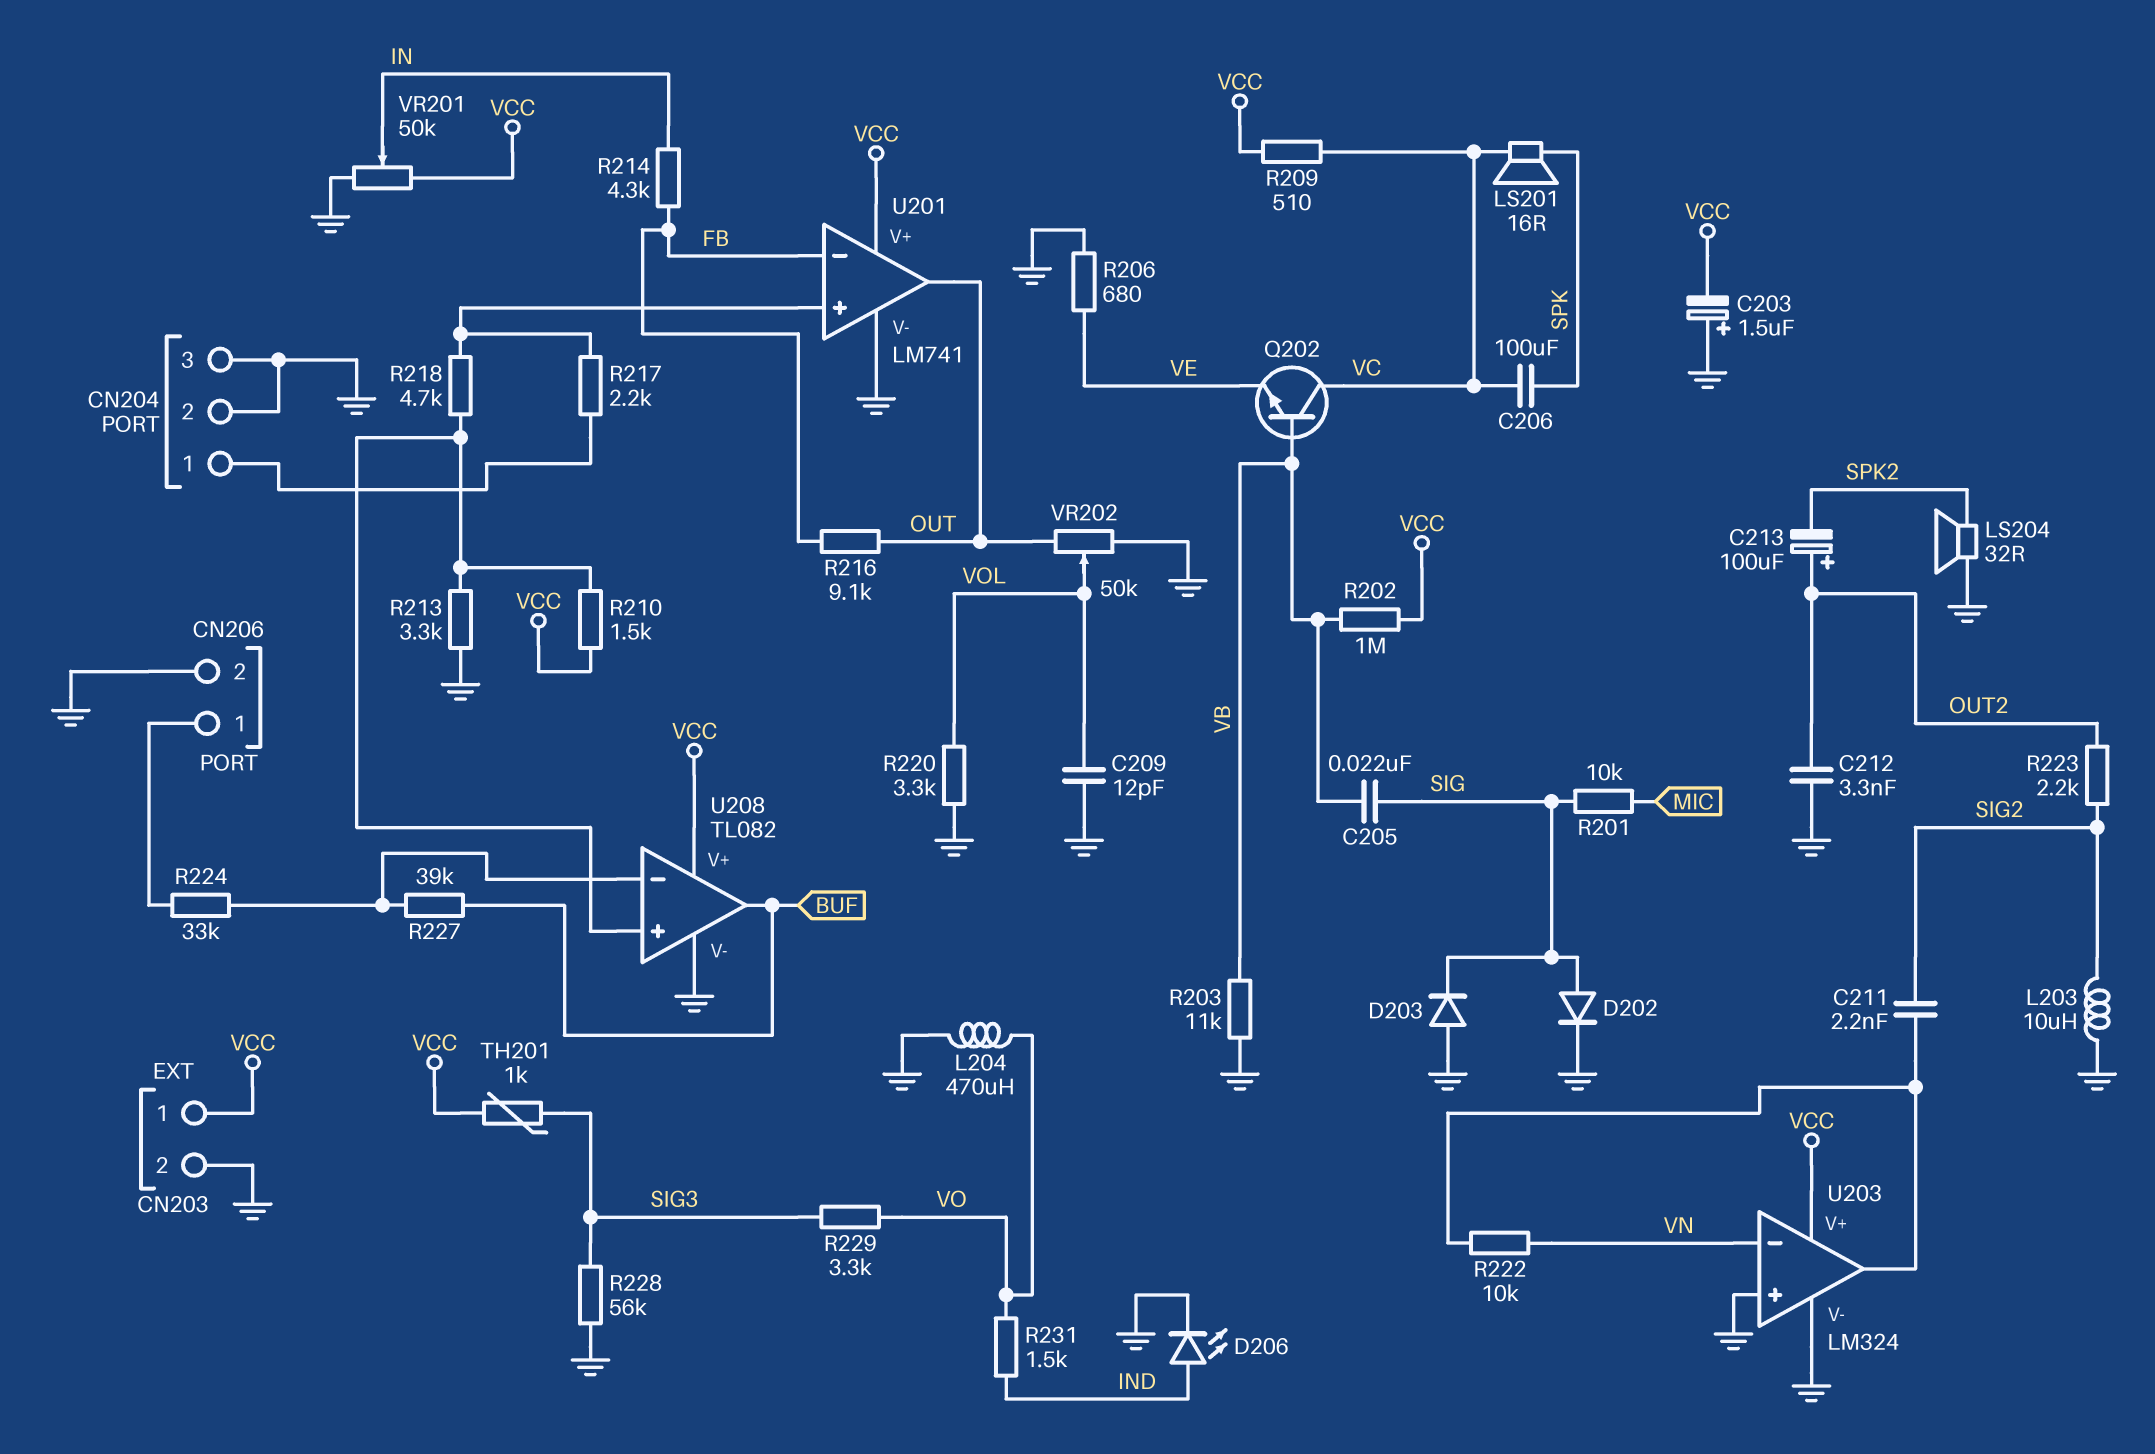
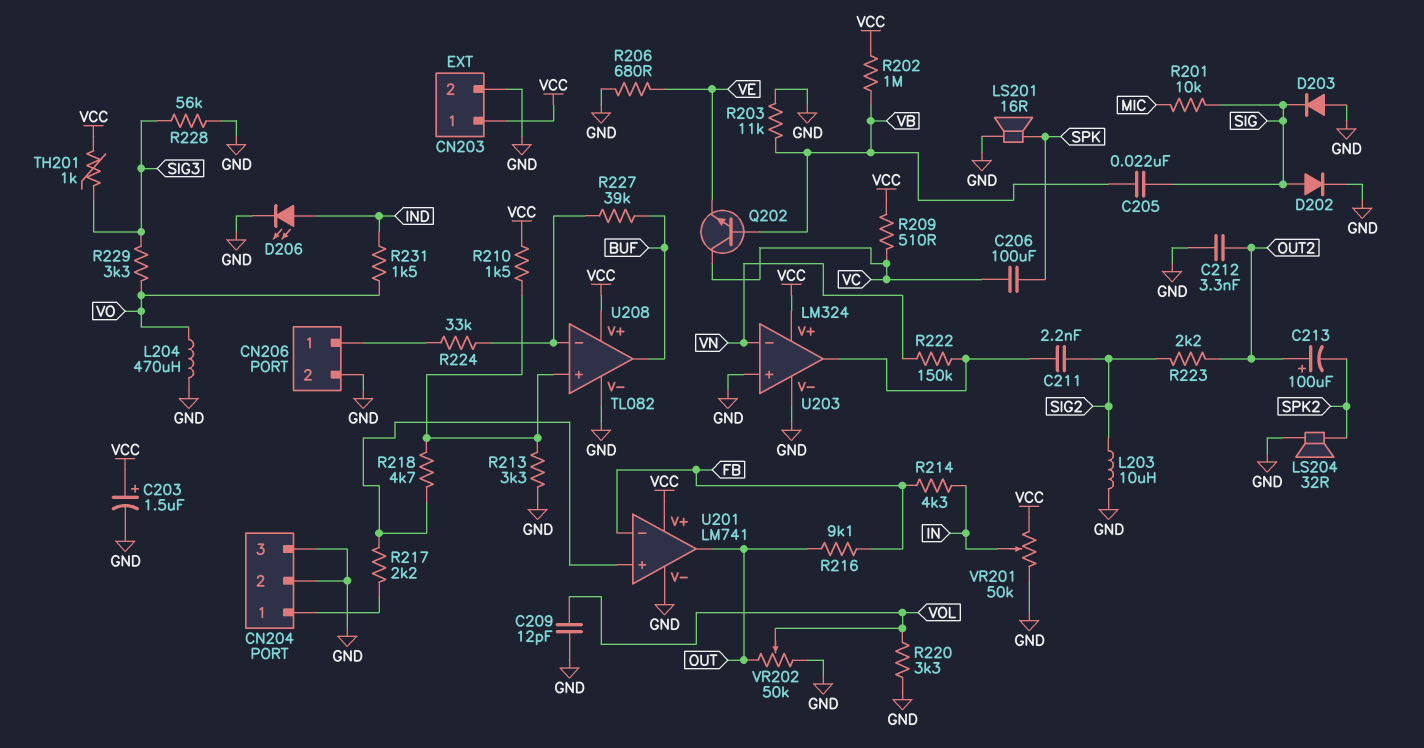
C203: 1.5uF (plus GND, minus VCC) -> 1.5uF (plus VCC, minus GND)
LS201: speaker 16R (SPK, VC) -> speaker 16R (GND, SPK)
R222: 10k (U203/out, VN) -> 150k (U203/out, VN)

